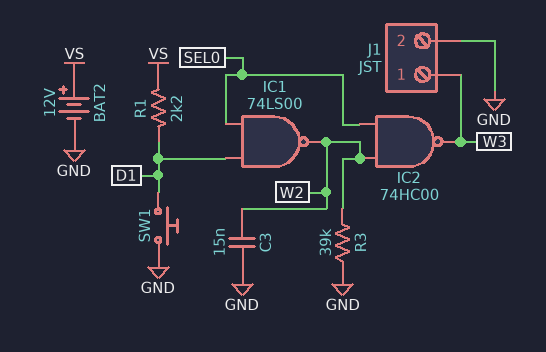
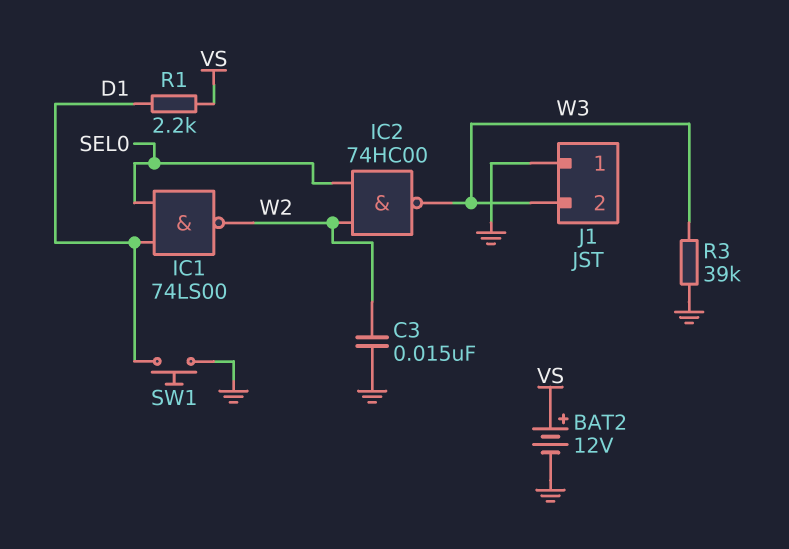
J1 pin 1: W3 -> GND
J1 pin 2: GND -> W3
R3: 39k (GND, W2) -> 39k (GND, W3)

